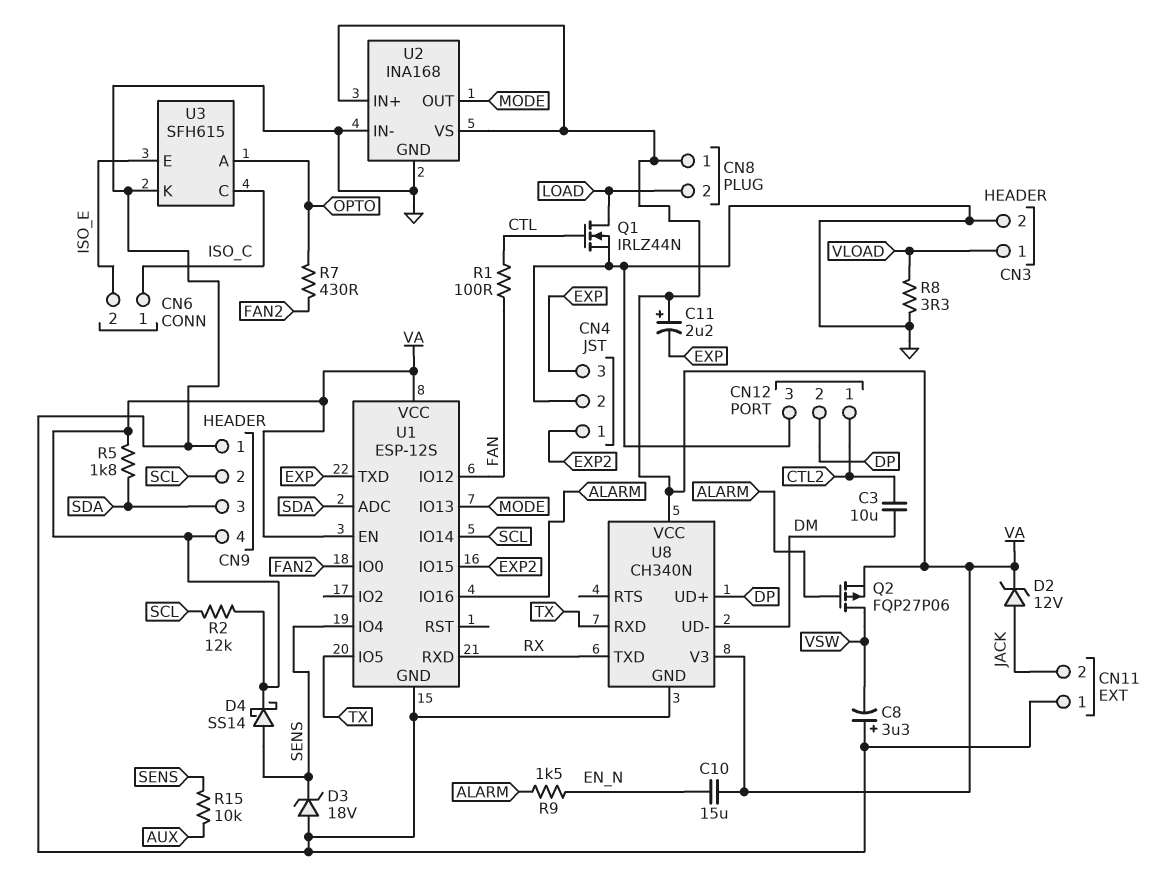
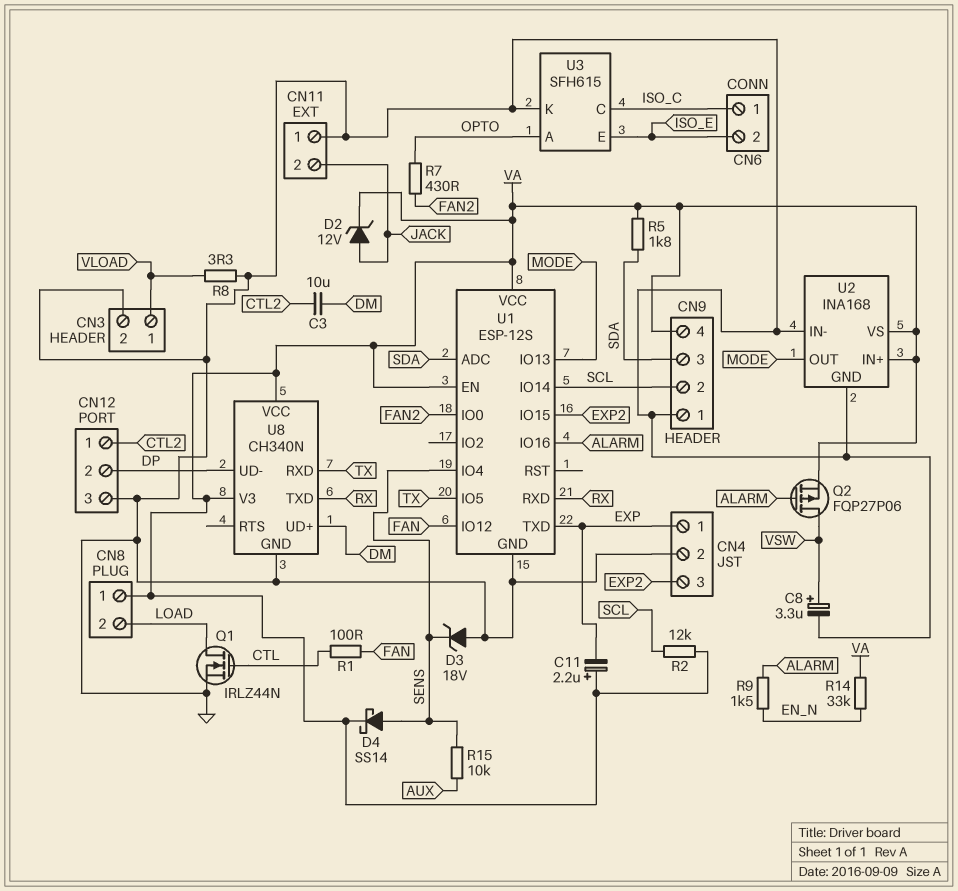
C8: 3.3uF (plus GND, minus VSW) -> 3.3uF (plus VSW, minus GND)
C10: 15uF (EN_N, VA) -> none
CN4 pin 1: EXP2 -> EXP
CN4 pin 3: EXP -> EXP2
R14: none -> 33k (EN_N, VA)
U8 pin UD+: DP -> DM
U8 pin UD-: DM -> DP

